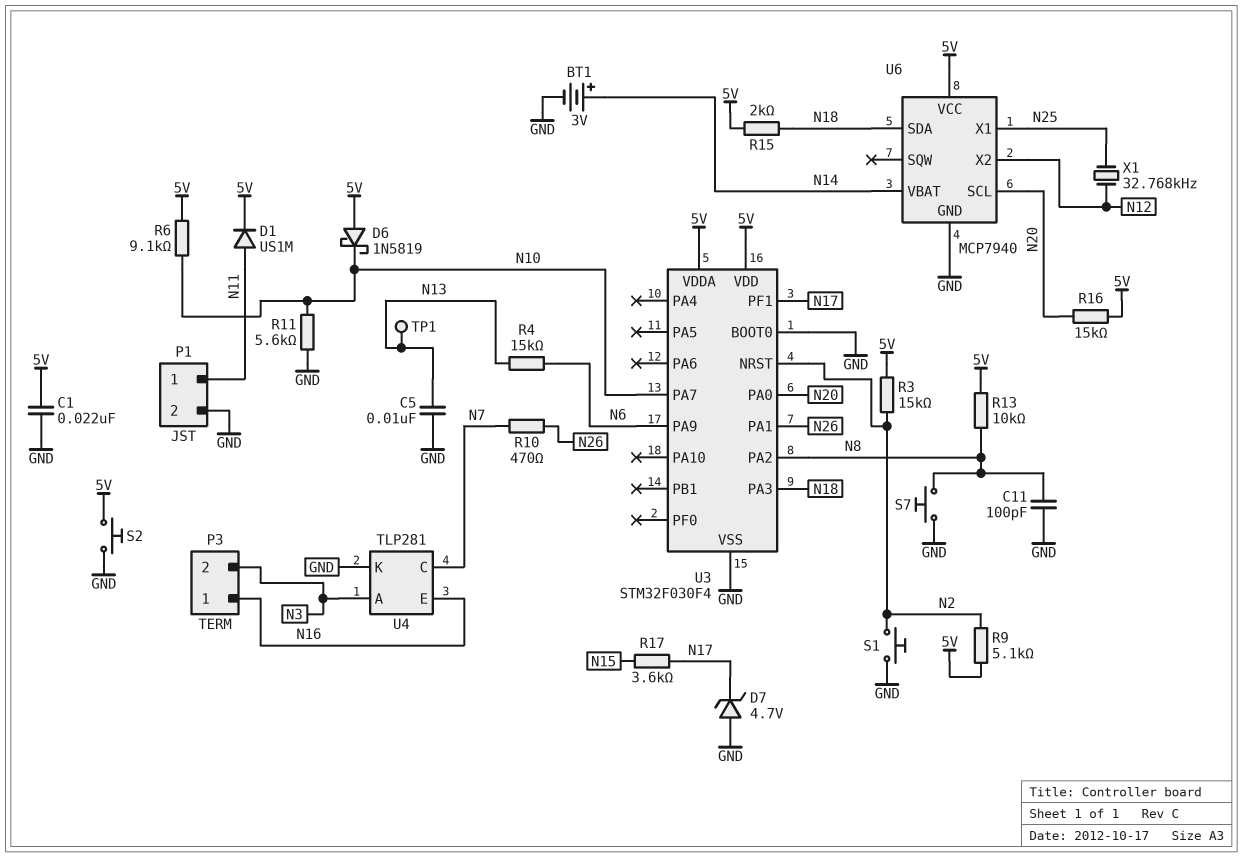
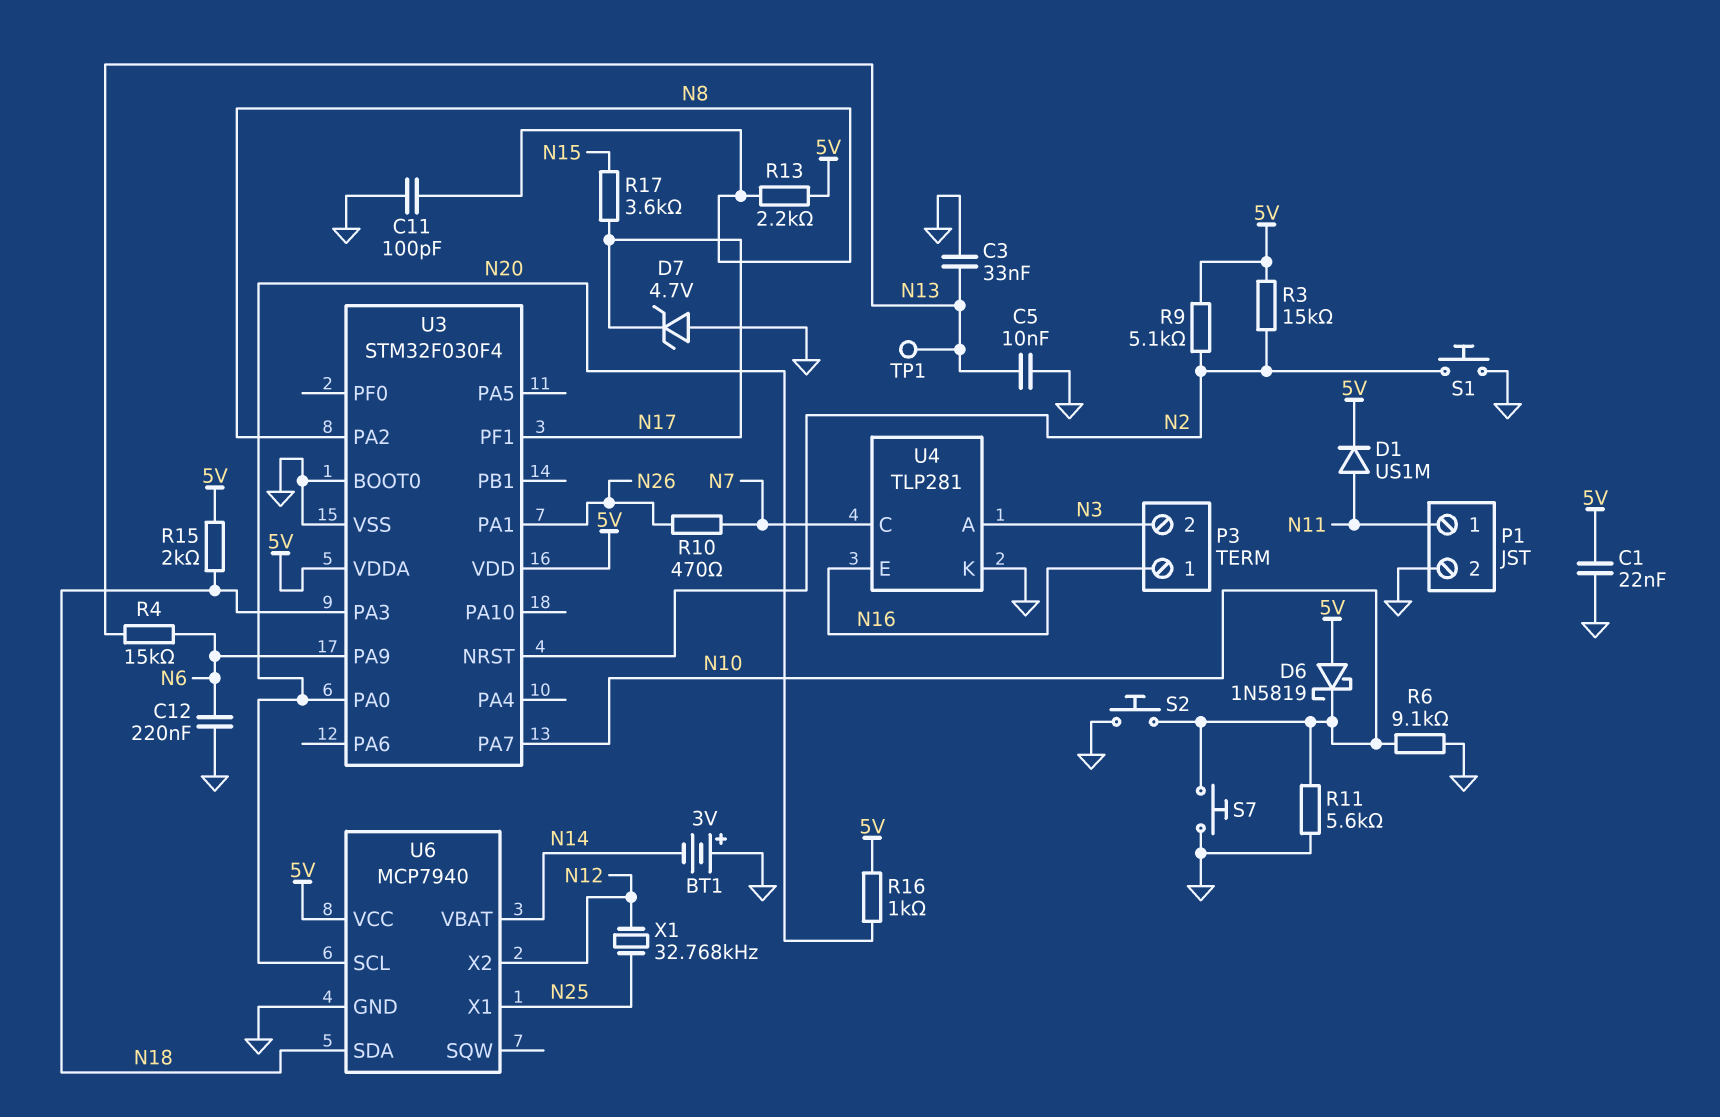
BT1: 3V (plus N14, minus GND) -> 3V (plus GND, minus N14)
C3: none -> 33nF (GND, N13)
C12: none -> 220nF (GND, N6)
R6: 9.1k (5V, N10) -> 9.1k (GND, N10)
R13: 10k (5V, N8) -> 2.2k (5V, N8)
R16: 15k (5V, N20) -> 1k (5V, N20)
S2: button (5V, GND) -> button (GND, N10)
S7: button (GND, N8) -> button (GND, N10)

